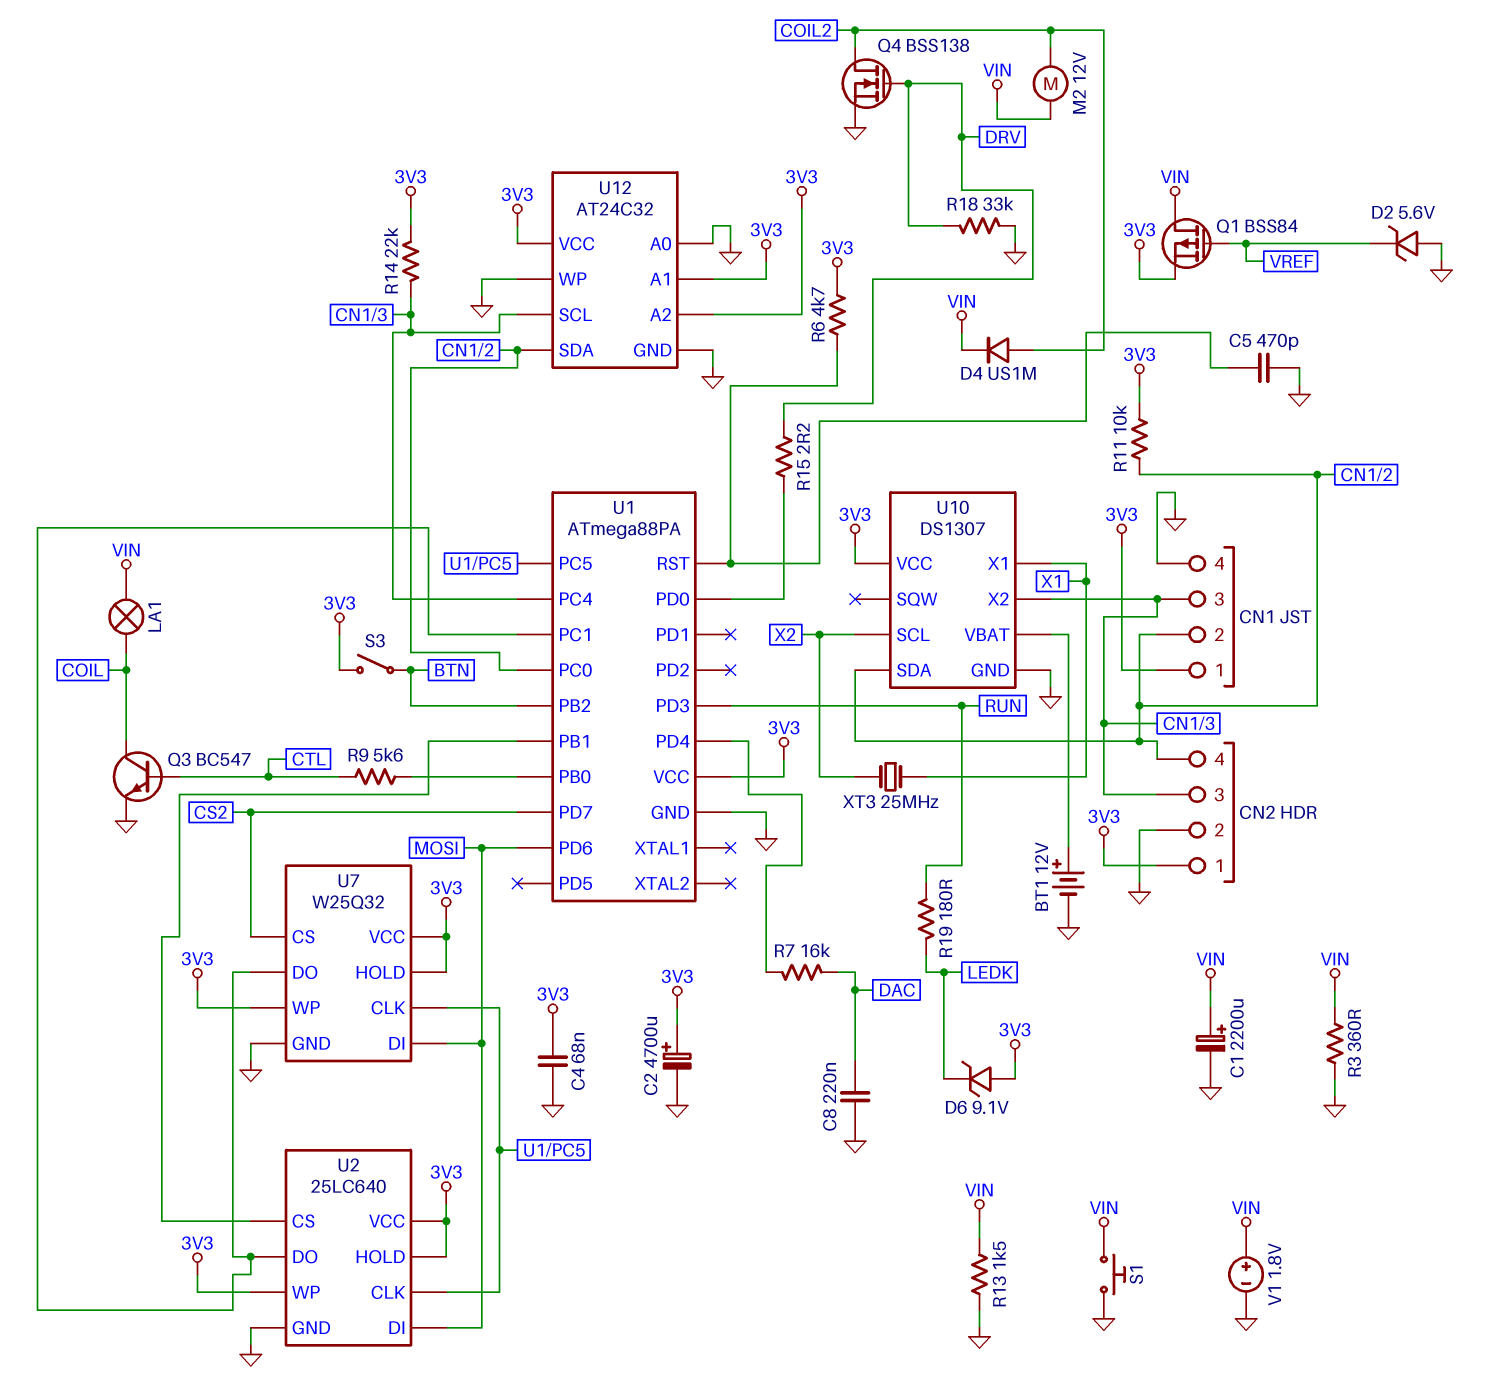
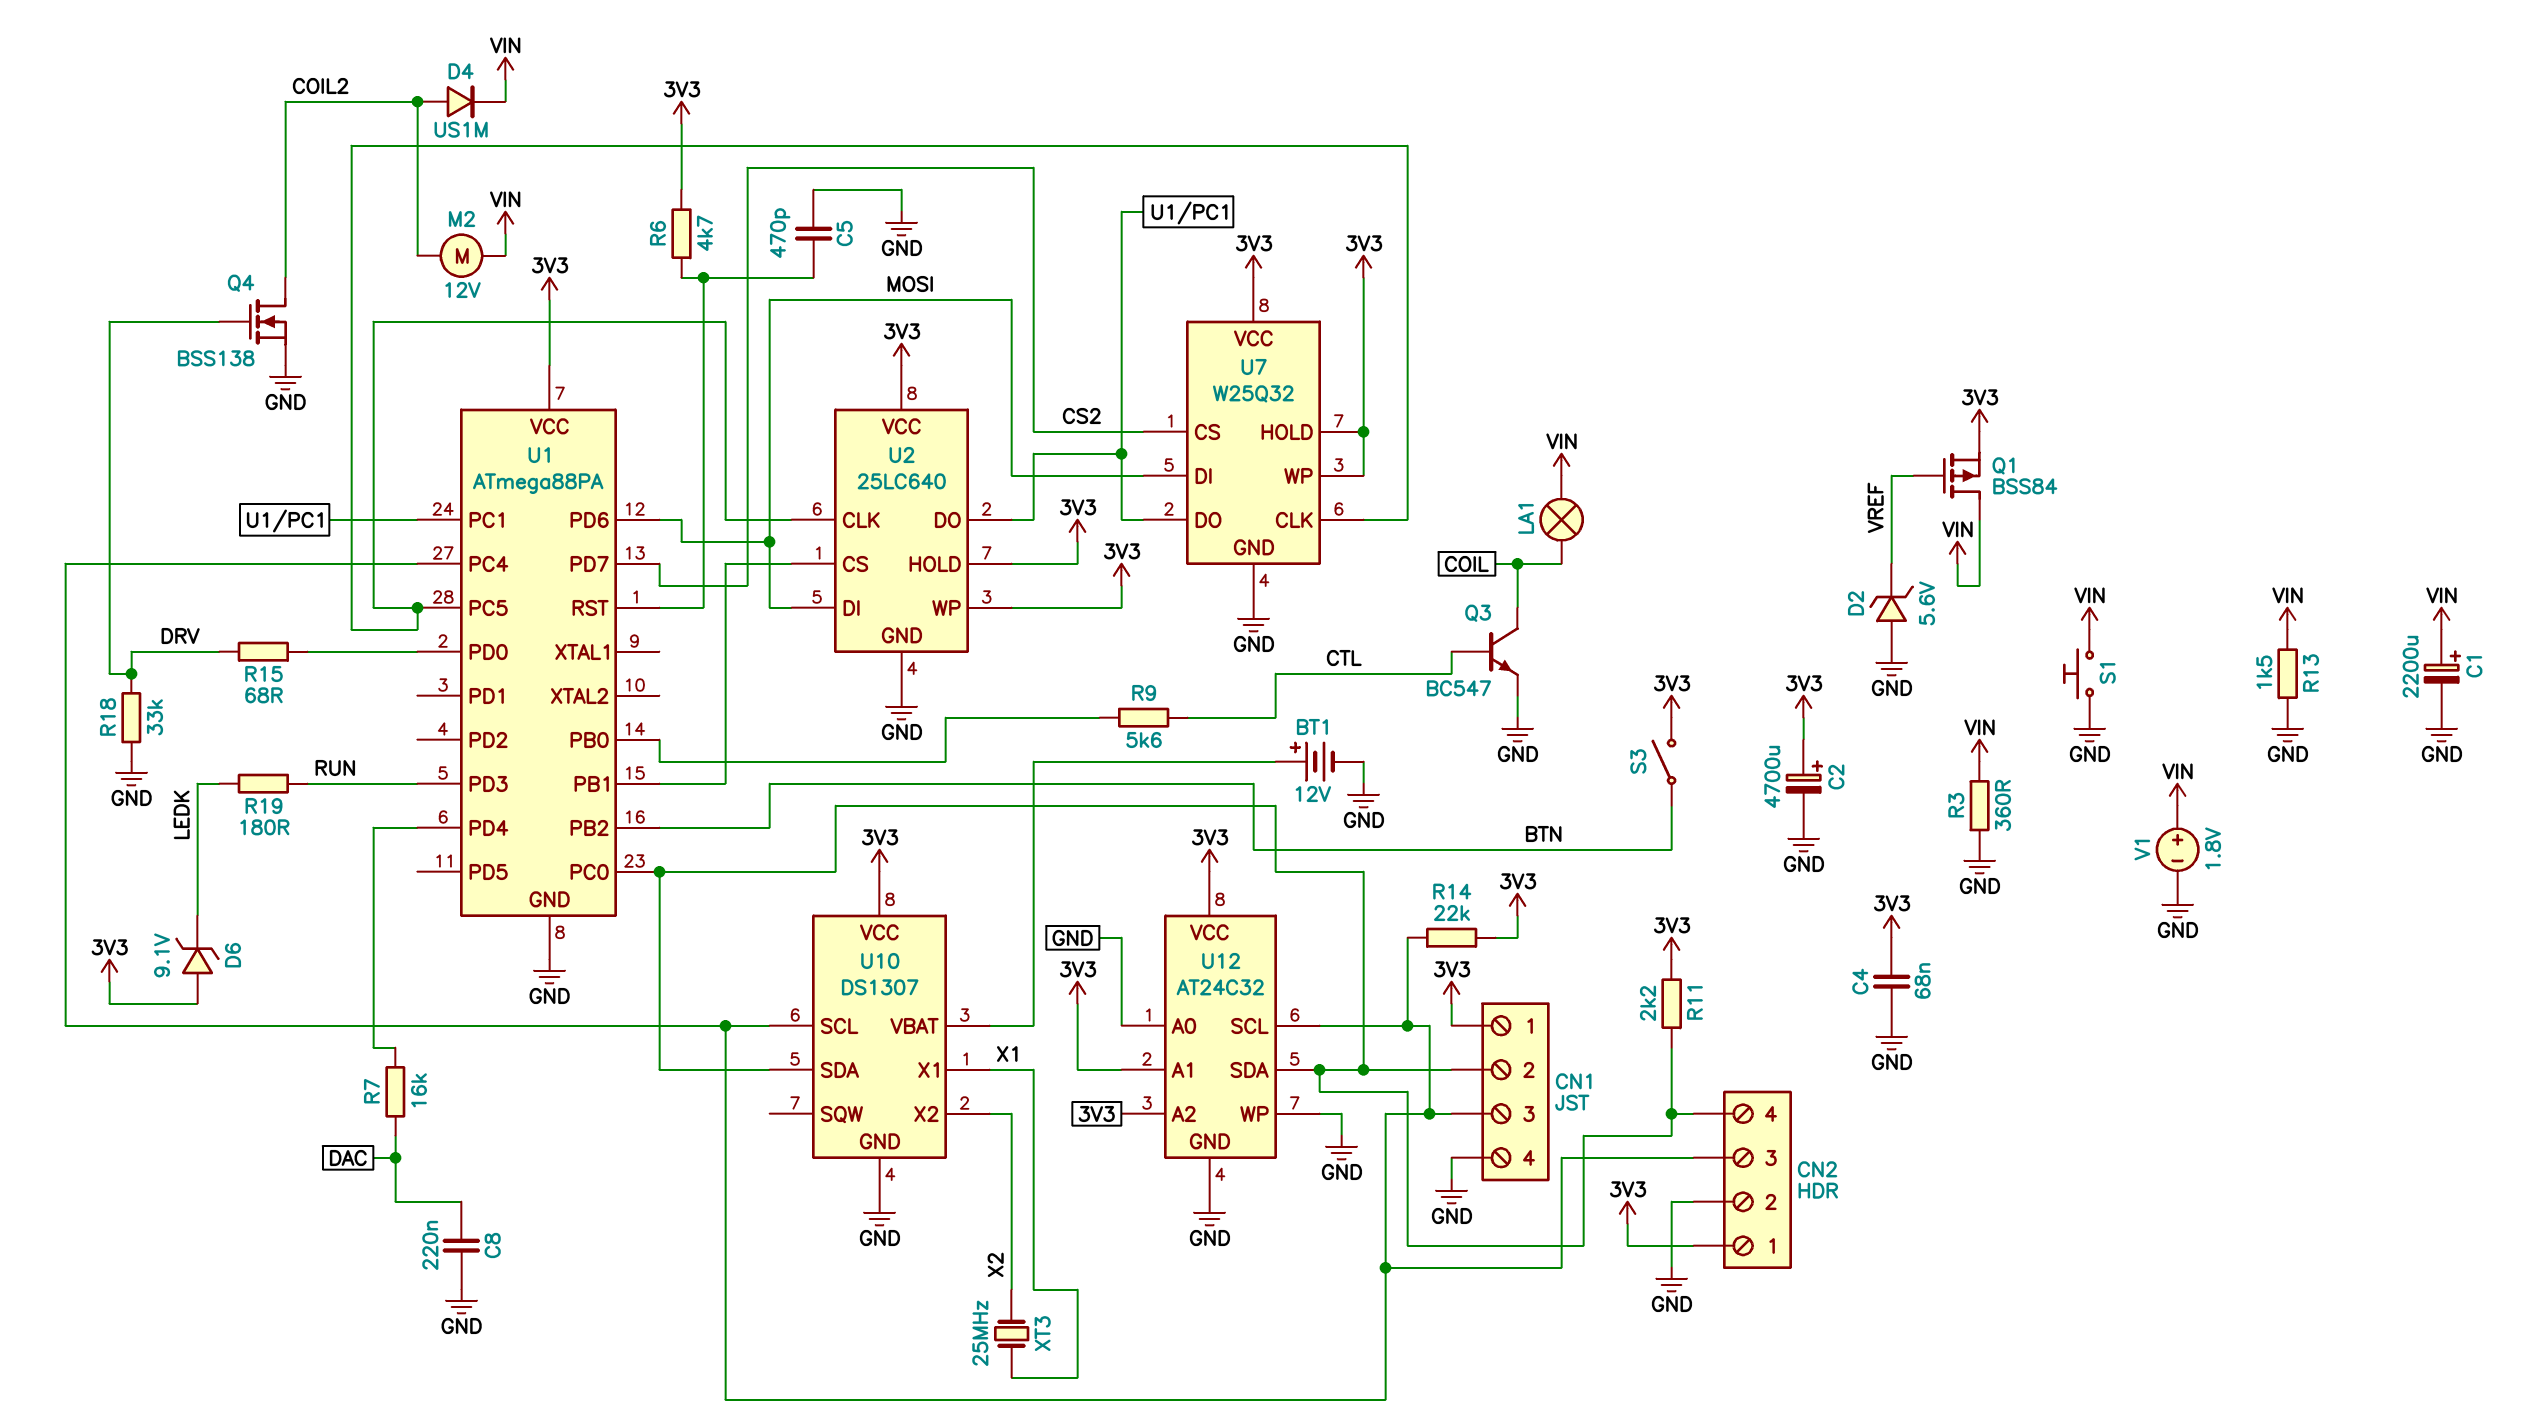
R11: 10k (3V3, CN1/2) -> 2.2k (3V3, CN1/2)
R15: 2.2 (DRV, U1/PD0) -> 68 (DRV, U1/PD0)
U10 pin SCL: X2 -> CN1/3
U10 pin X2: CN1/3 -> X2

